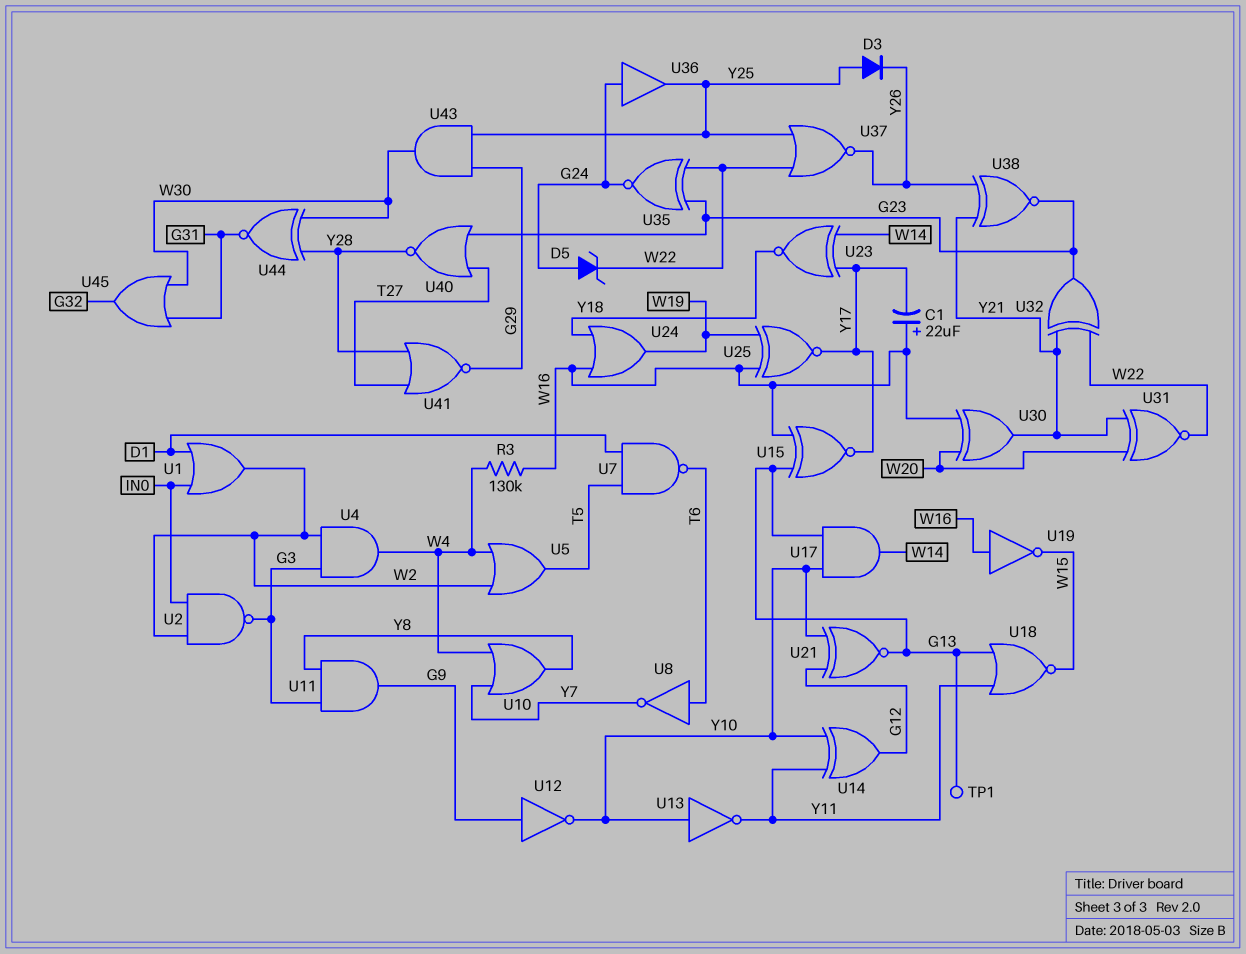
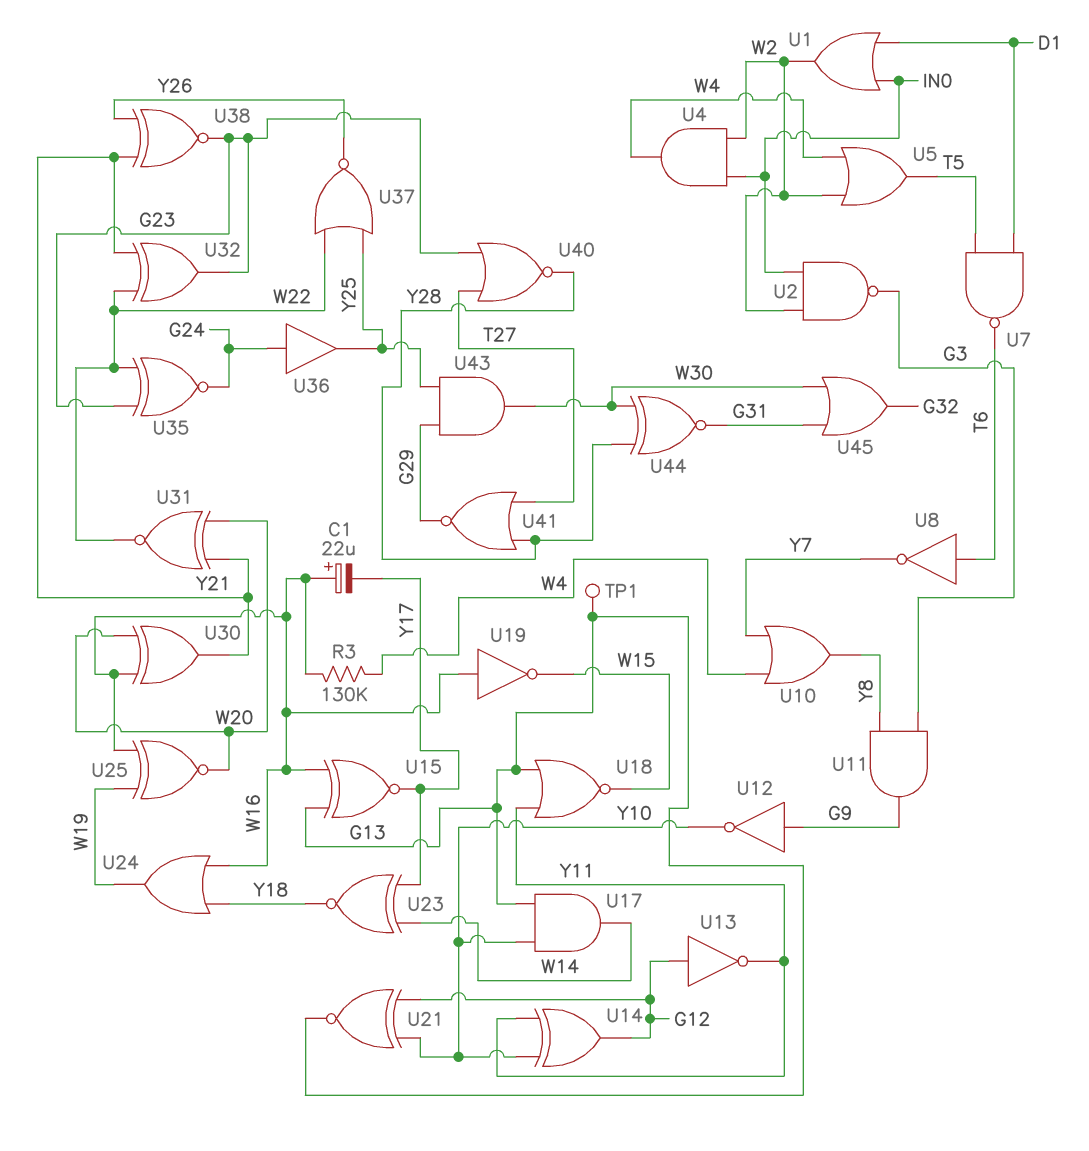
D3: diode (A Y25, K Y26) -> none
D5: zener (A G24, K W22) -> none
U4: AND (in G3, in W2, out W4) -> AND (in IN0, in W2, out W4)
U13: NOT (in Y10, out Y11) -> NOT (in G12, out Y11)
U25: XNOR (in W16, in W19, out Y17) -> XNOR (in W16, in W19, out W20)

